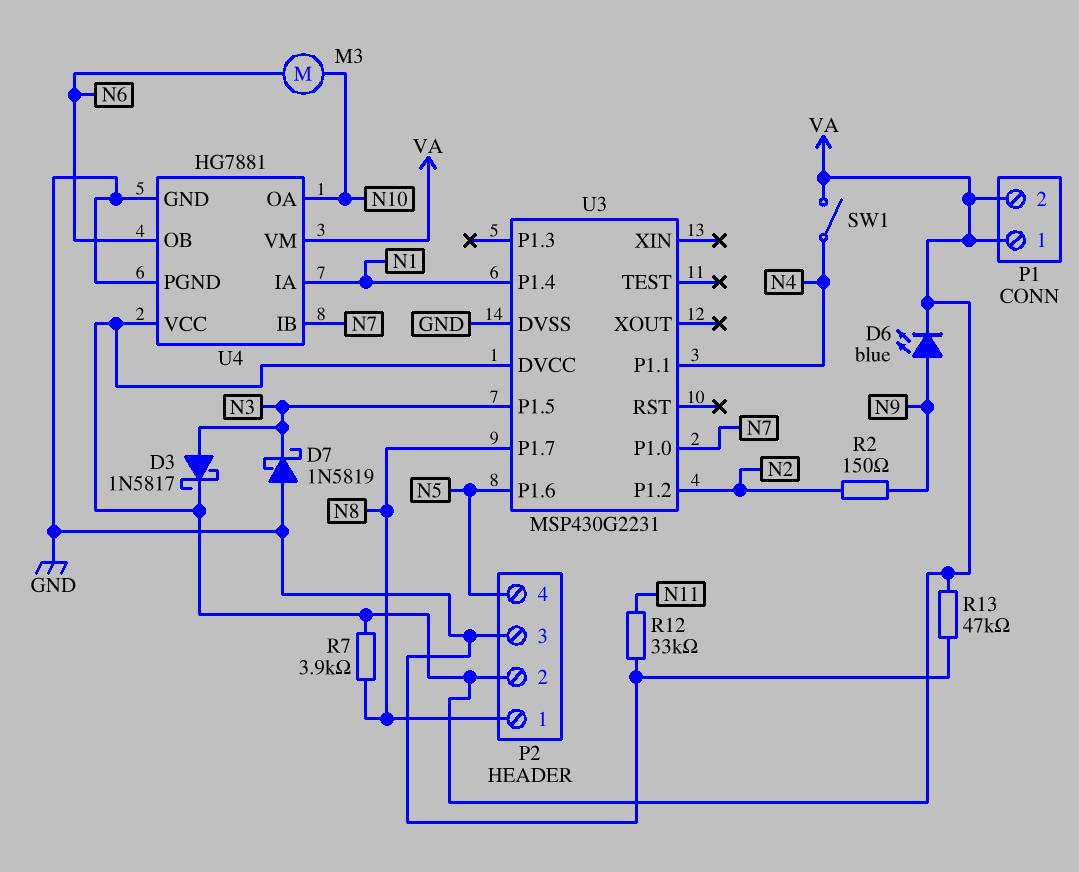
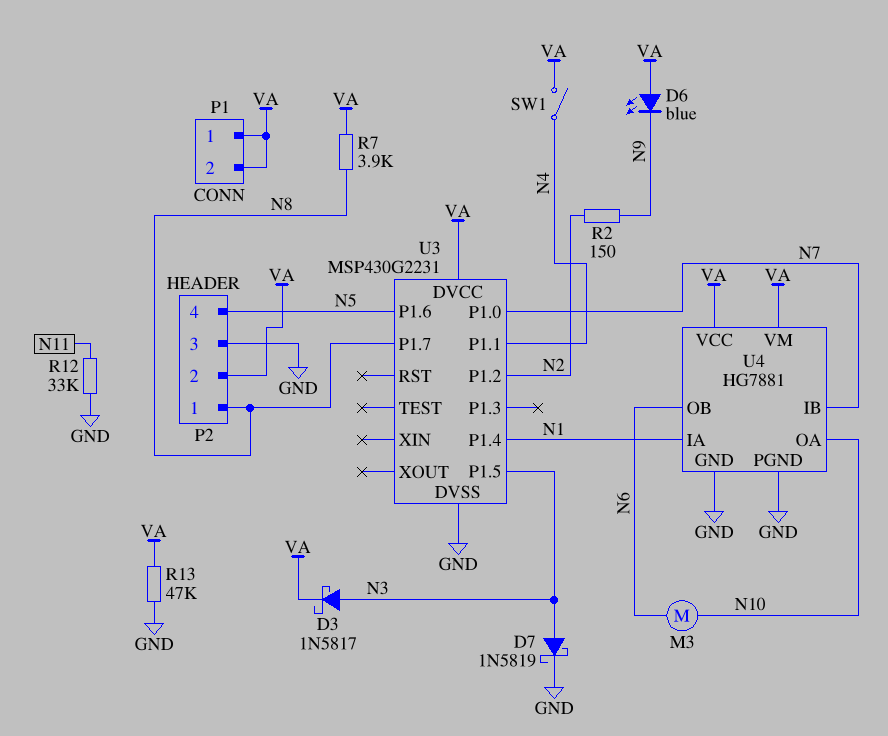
D6: LED blue (A N9, K VA) -> LED blue (A VA, K N9)
D7: schottky 1N5819 (A GND, K N3) -> schottky 1N5819 (A N3, K GND)

